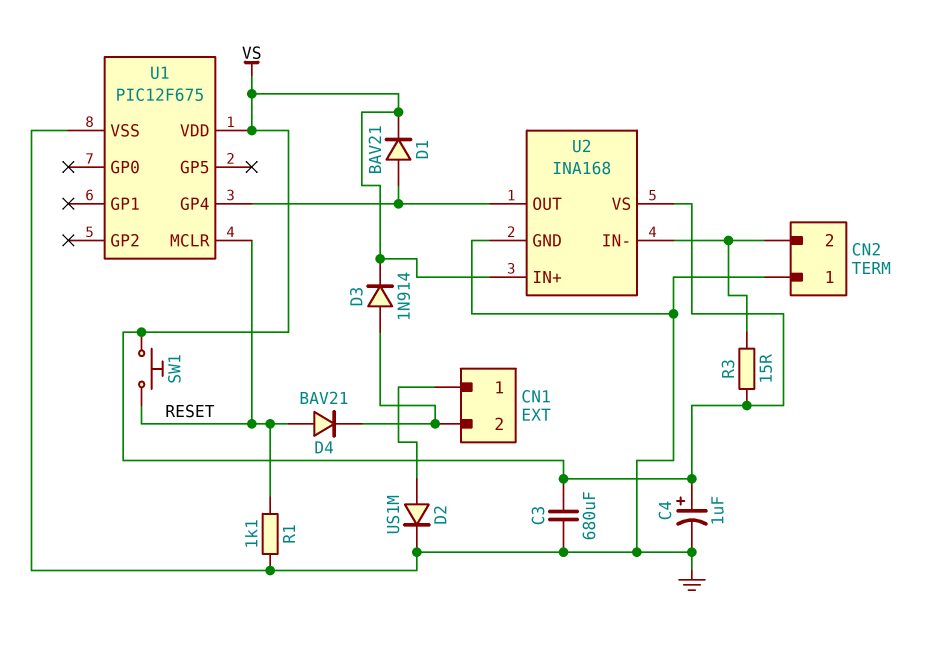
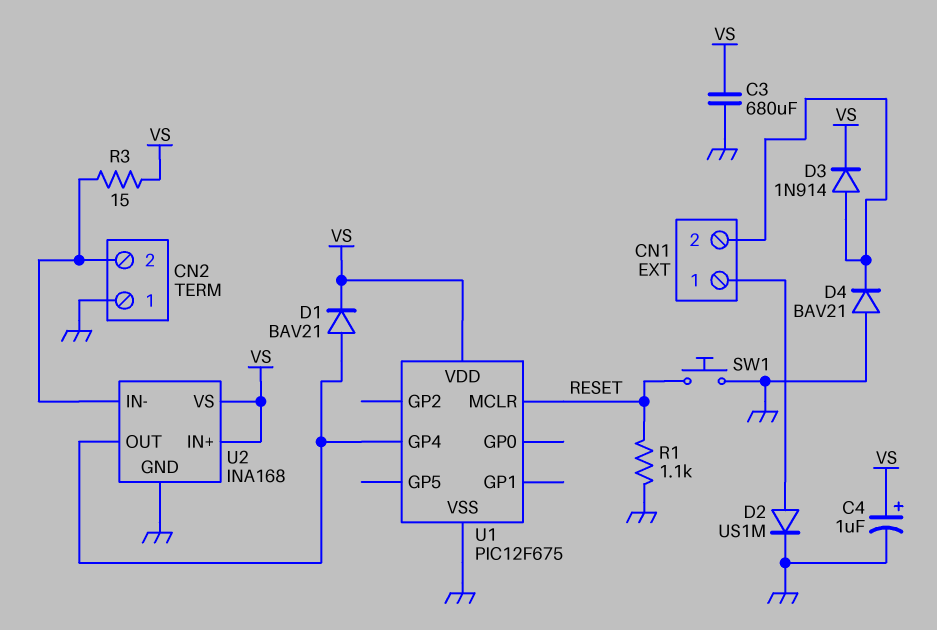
D4: diode BAV21 (A RESET, K CN1/2) -> diode BAV21 (A GND, K CN1/2)
SW1: button (RESET, VS) -> button (GND, RESET)

